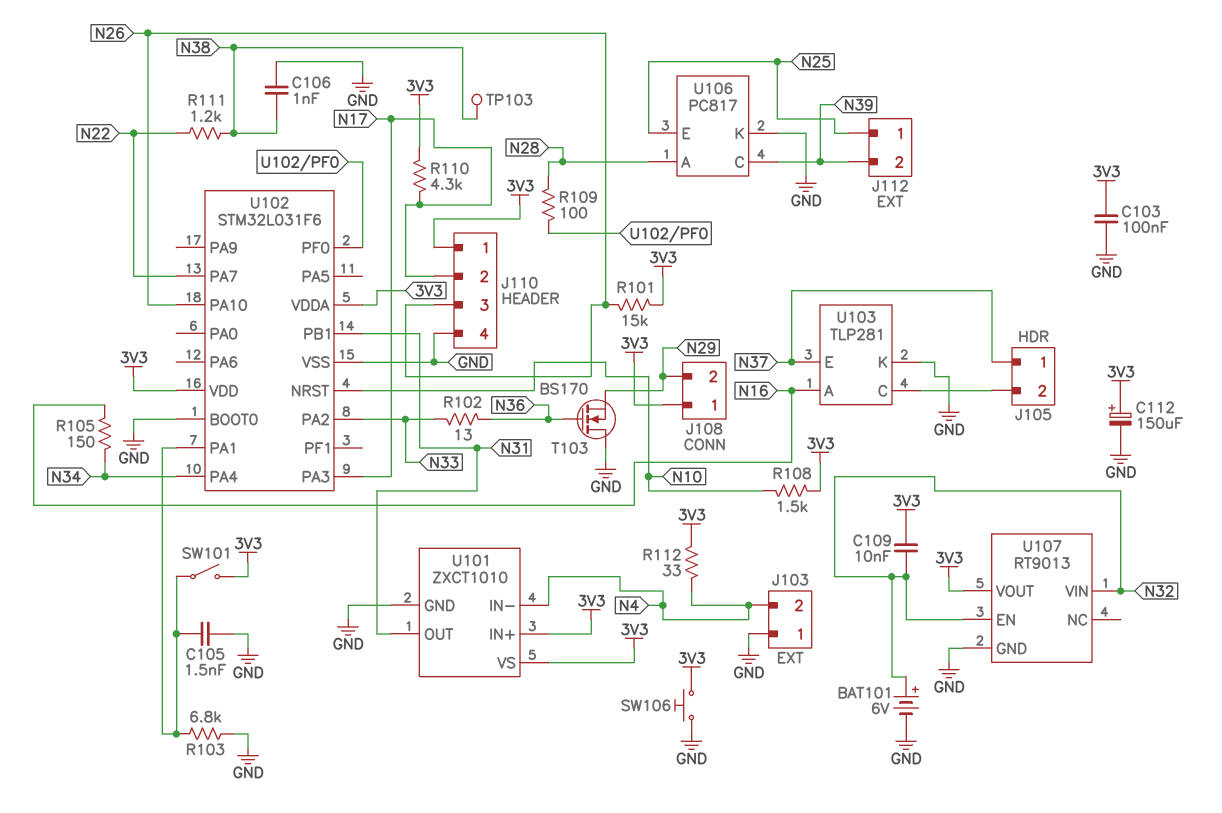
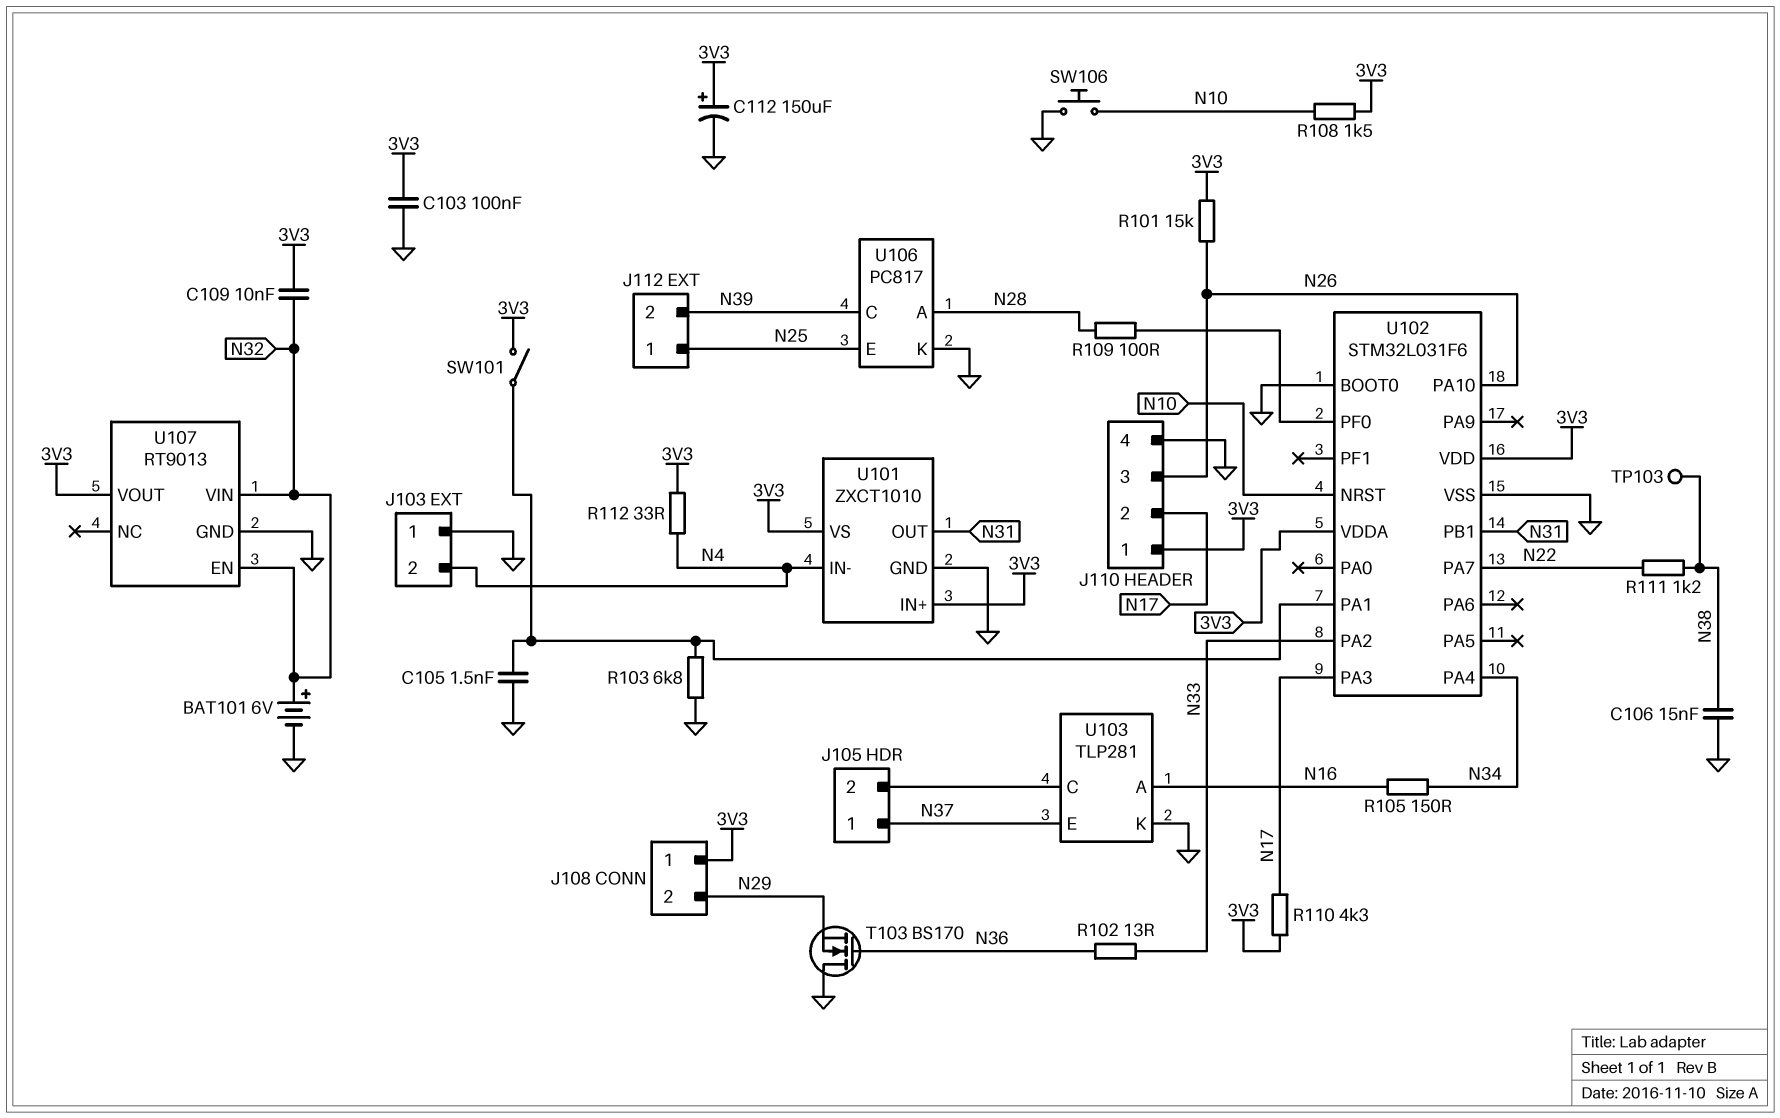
C106: 1nF (GND, N38) -> 15nF (GND, N38)
SW106: button (3V3, GND) -> button (GND, N10)

